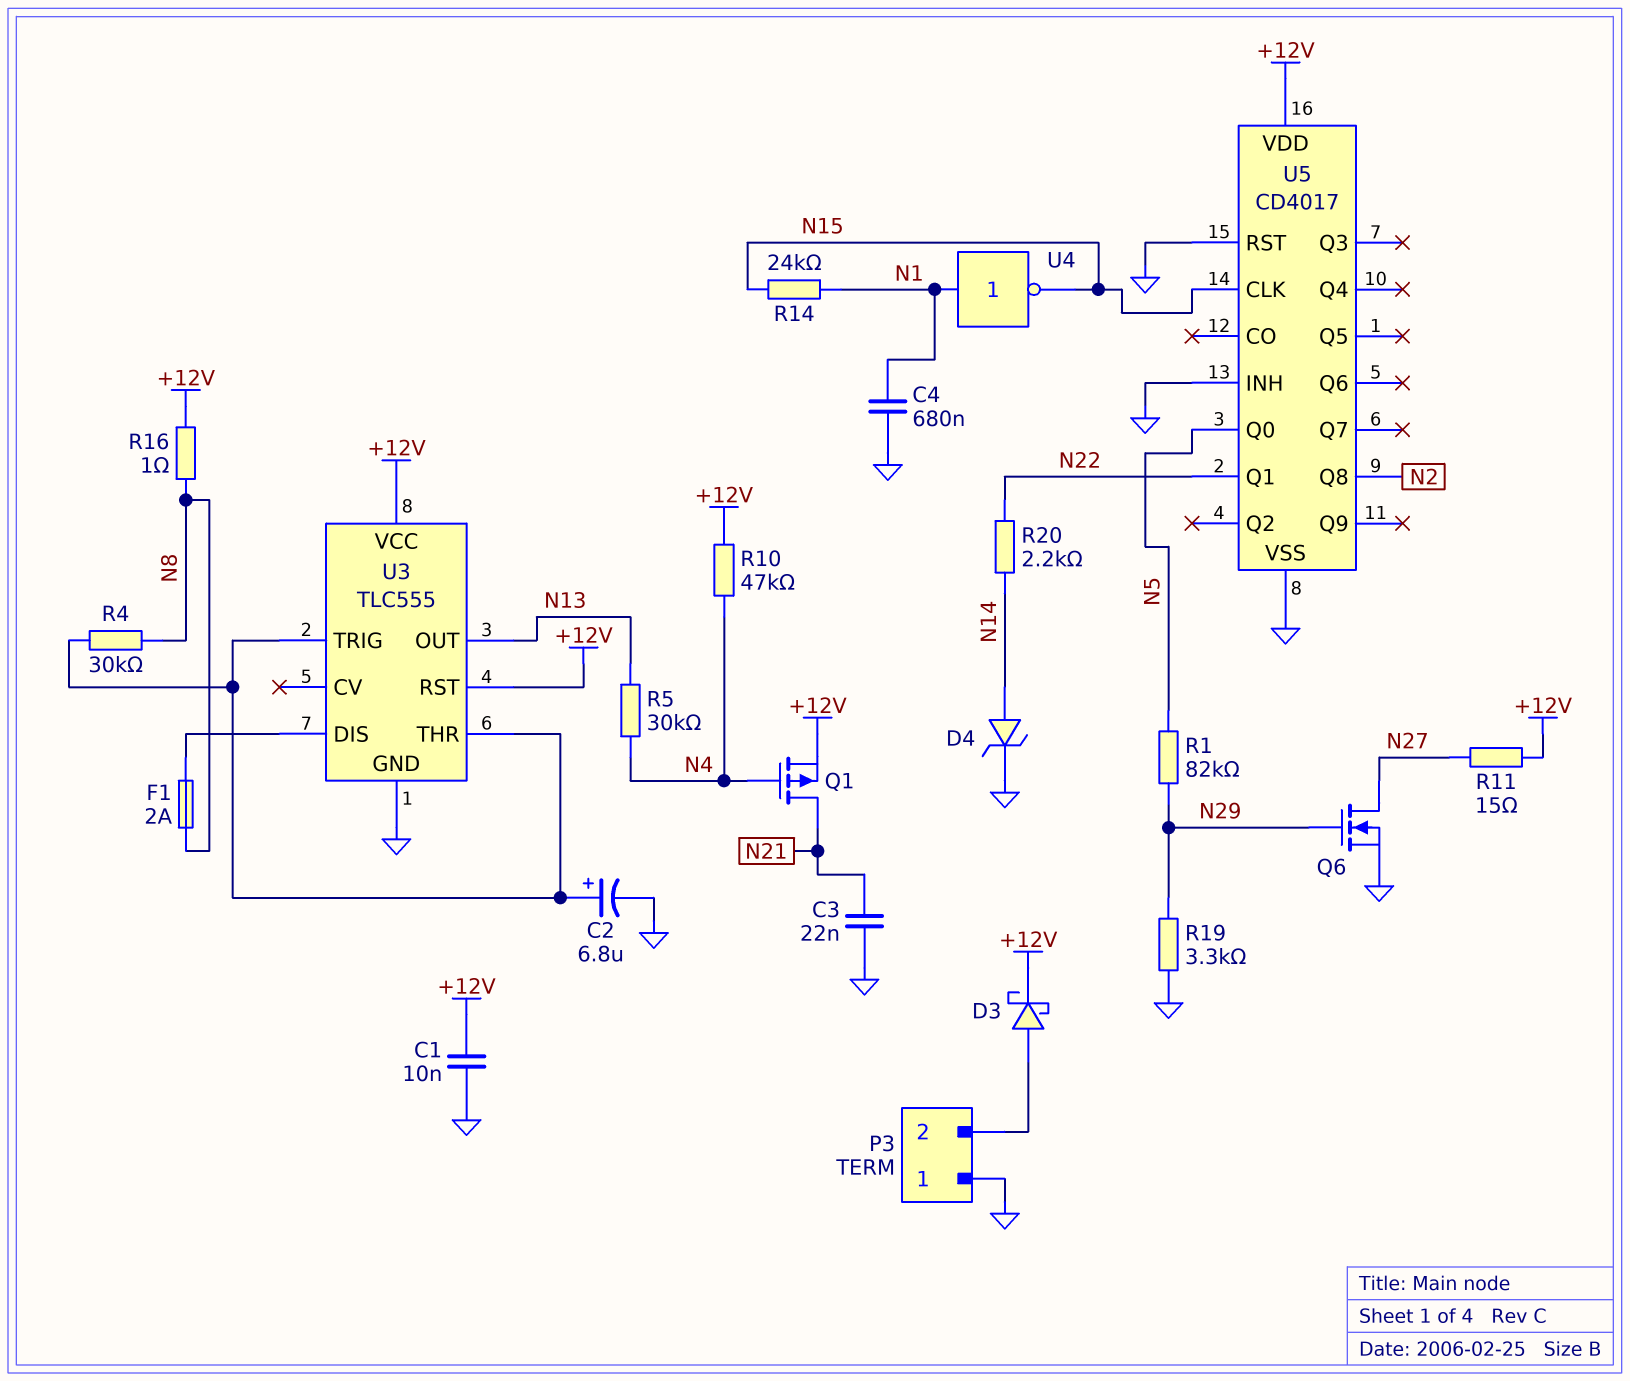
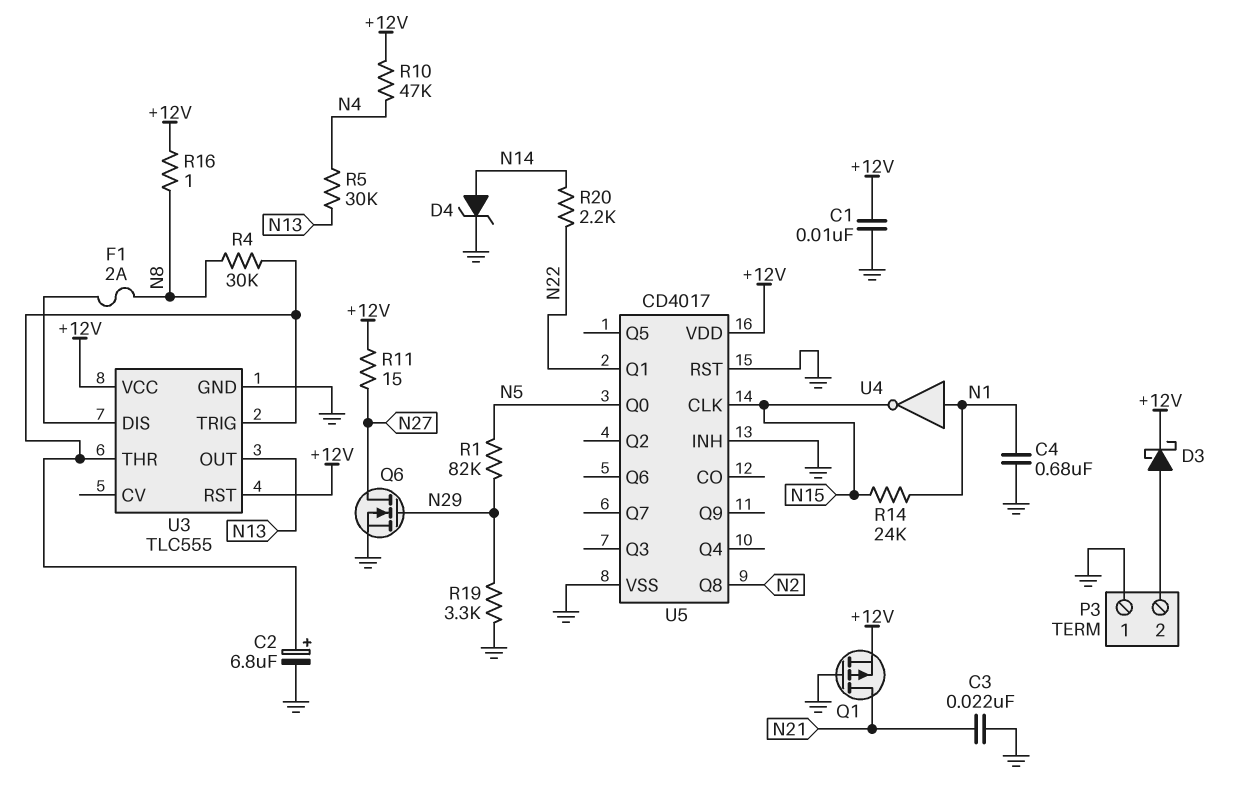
Q1: PMOS (G N4, D N21, S +12V) -> PMOS (G GND, D N21, S +12V)

